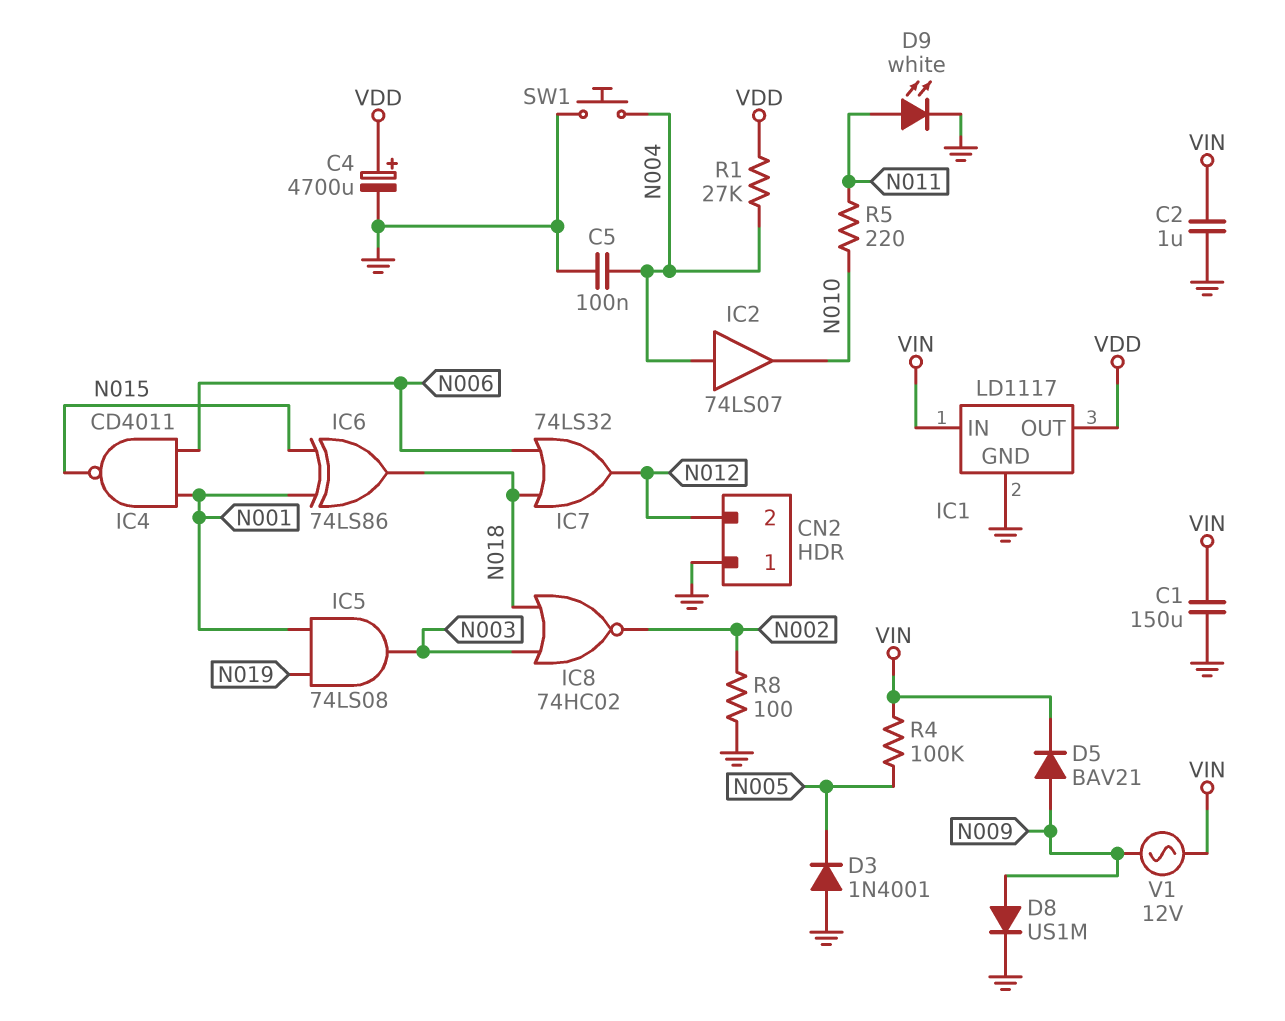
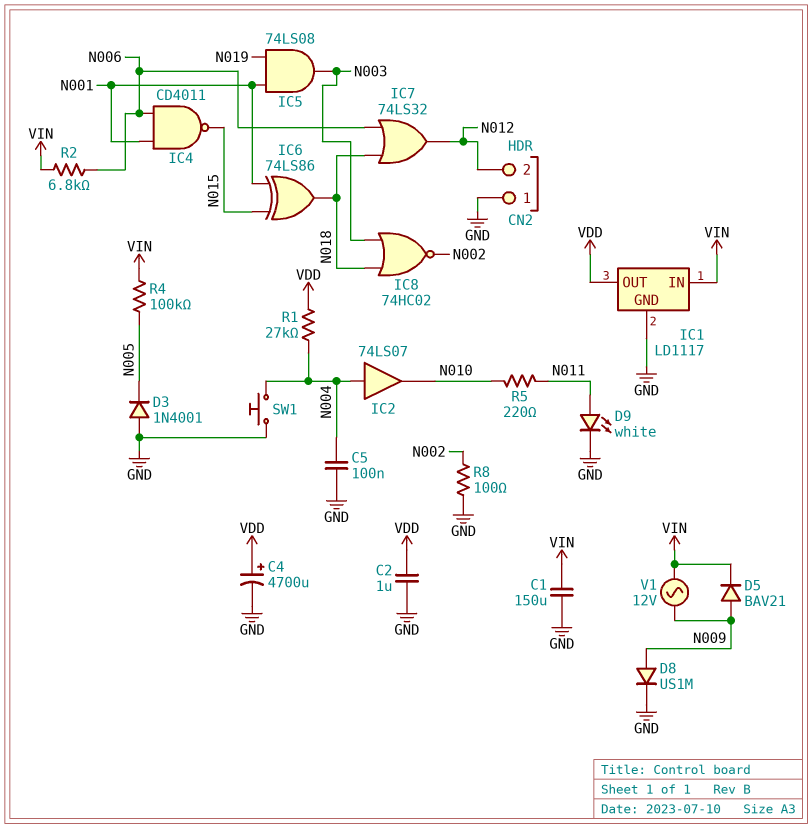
C2: 1uF (GND, VIN) -> 1uF (GND, VDD)
R2: none -> 6.8k (N006, VIN)

